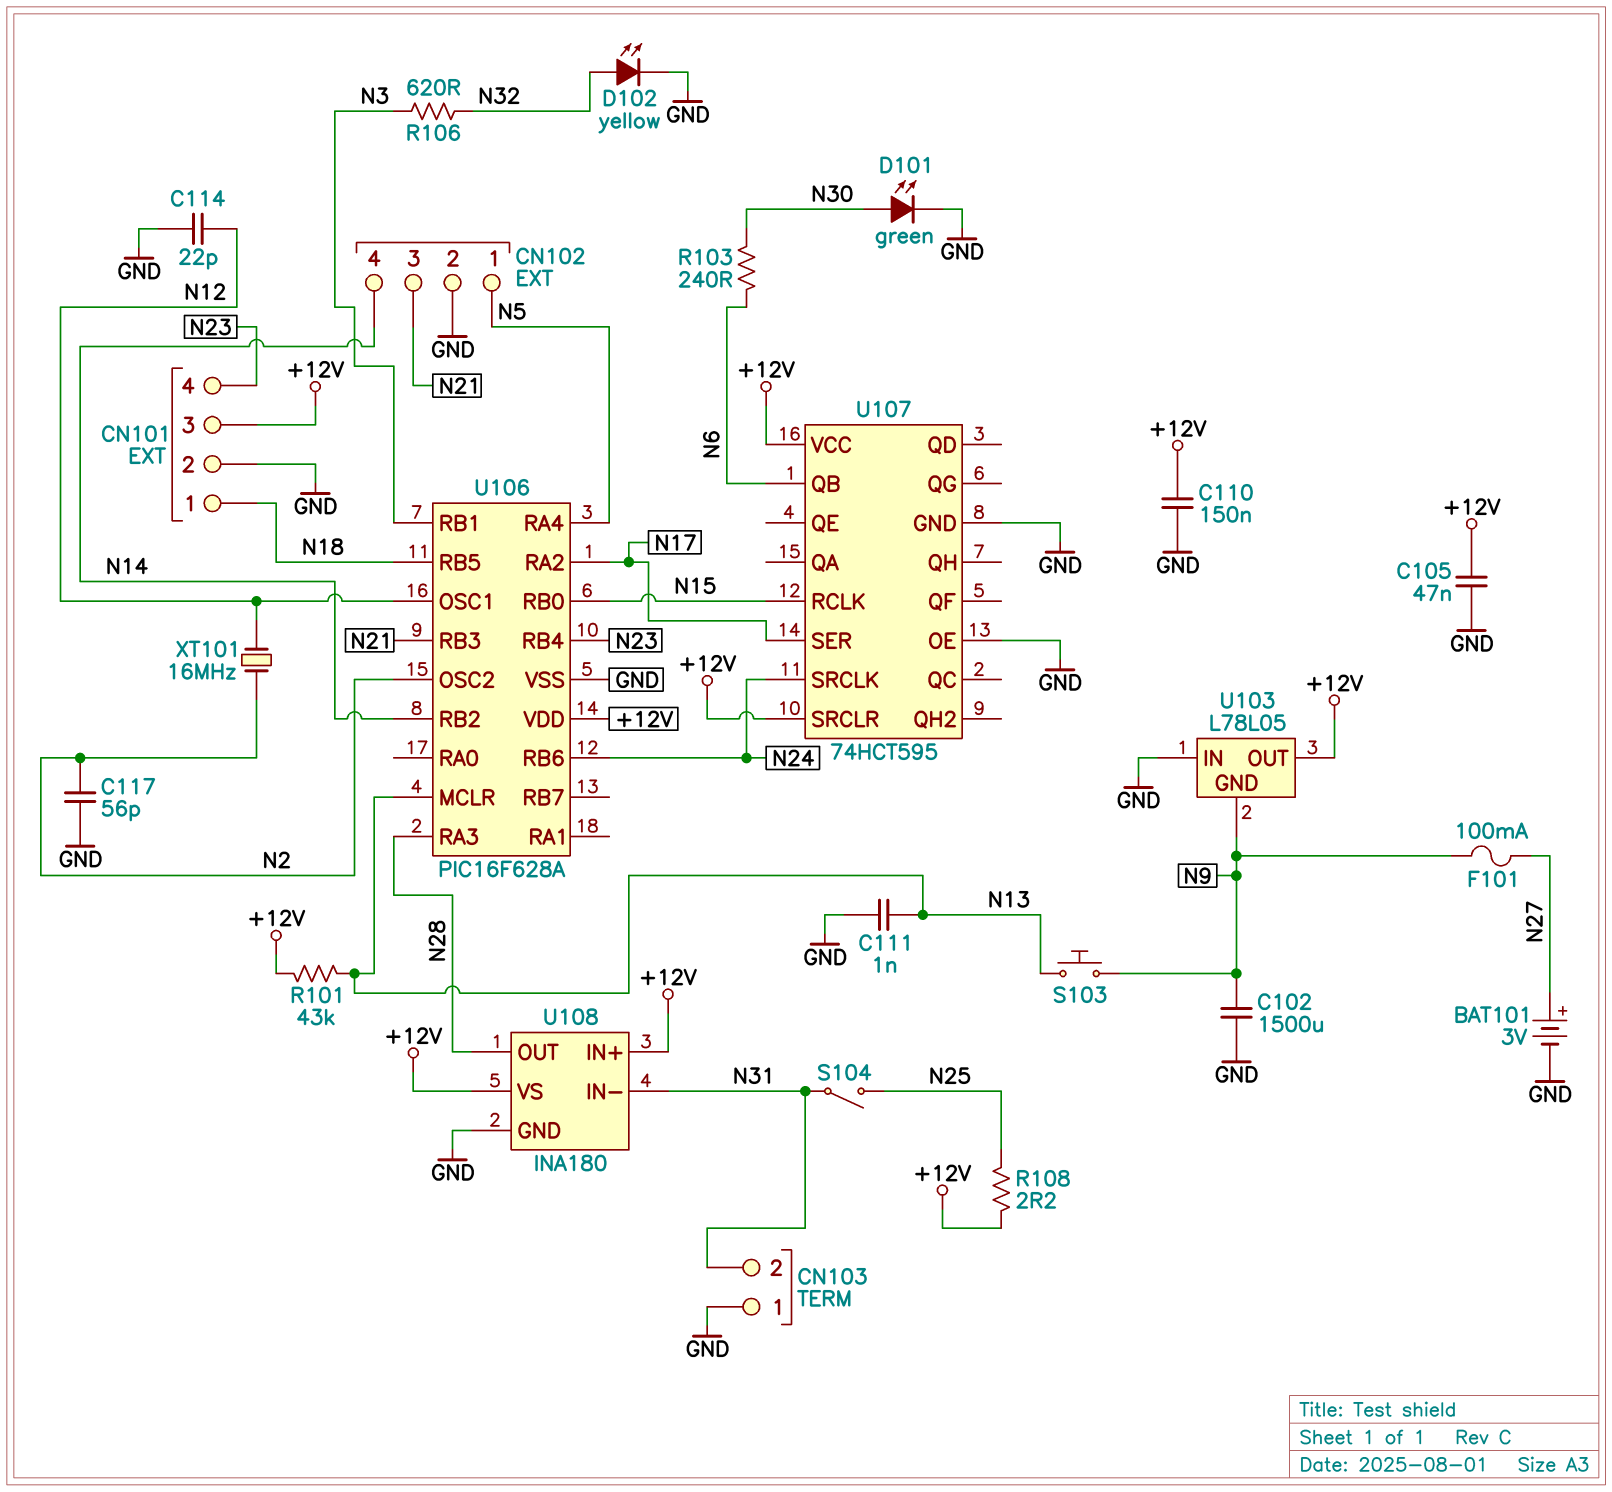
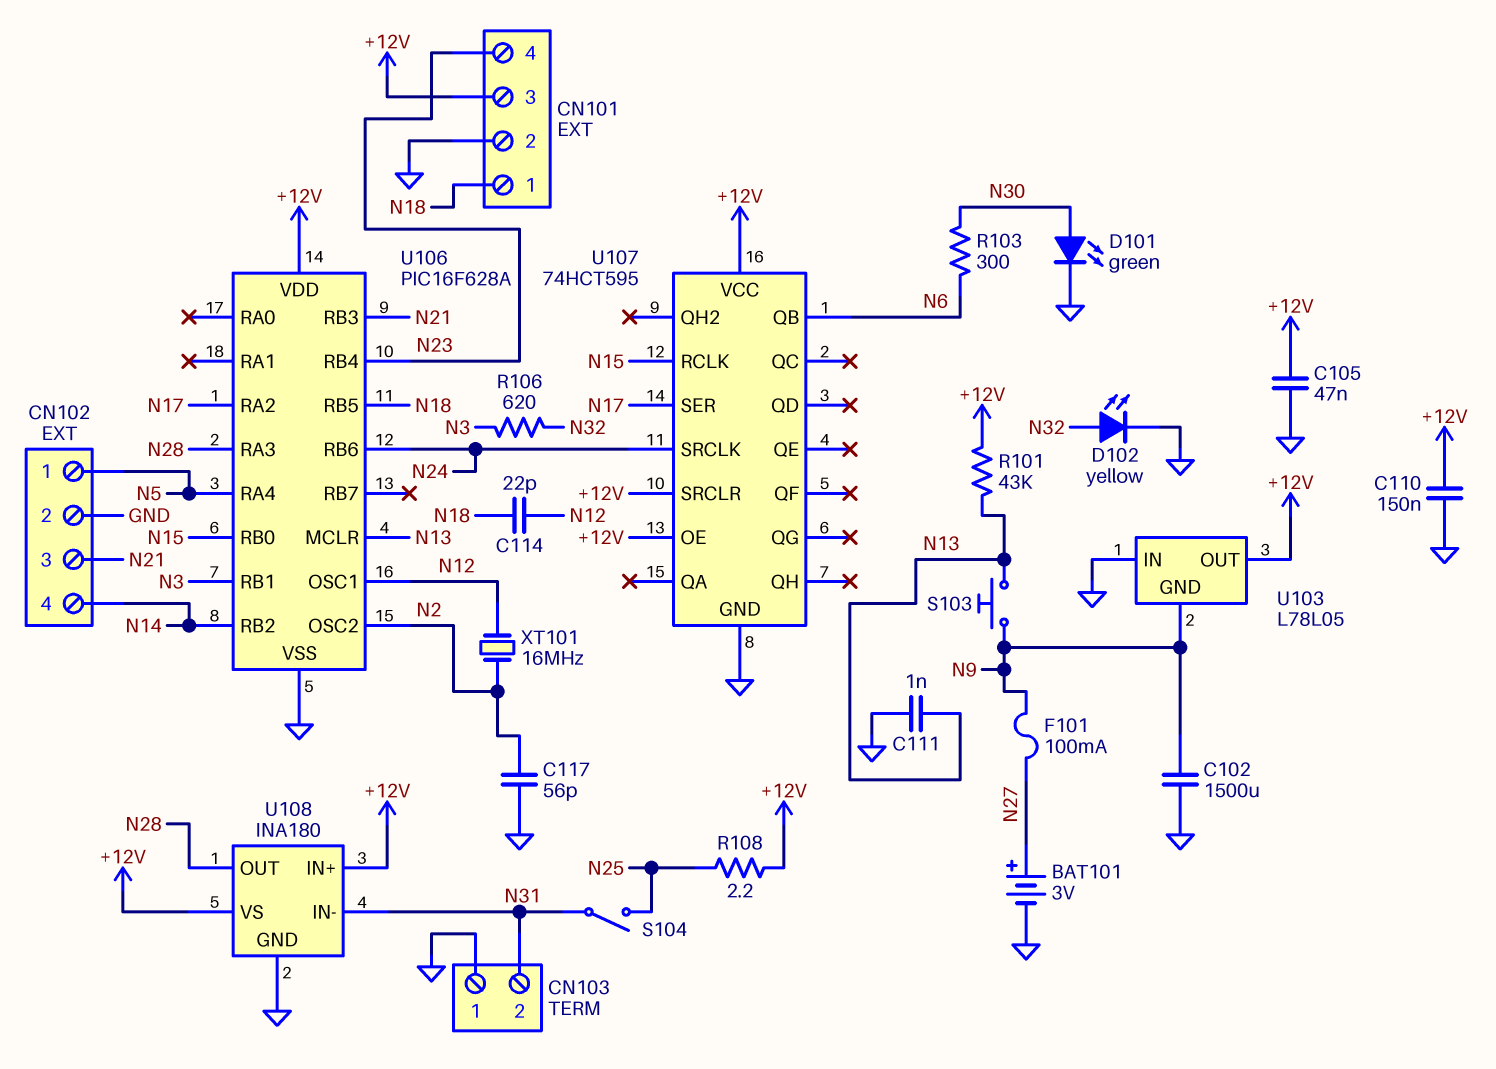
C114: 22pF (GND, N12) -> 22pF (N12, N18)
R103: 240 (N6, N30) -> 300 (N6, N30)
U107 pin OE: GND -> +12V

